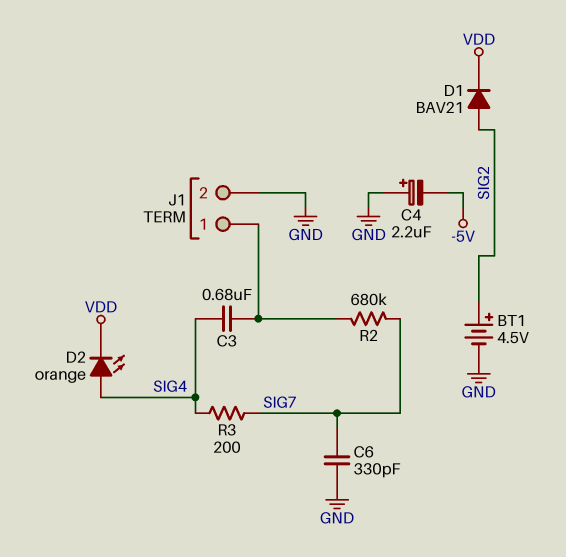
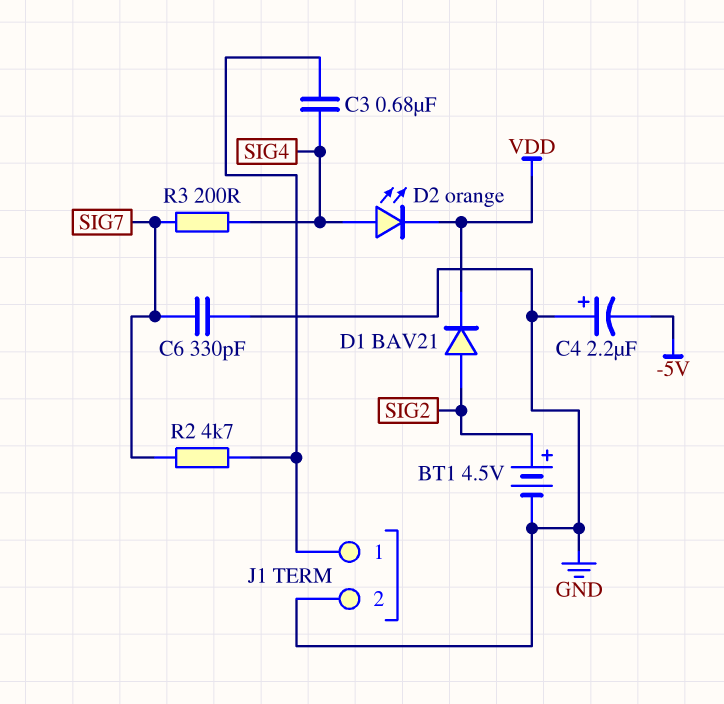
R2: 680k (J1/1, SIG7) -> 4.7k (J1/1, SIG7)

